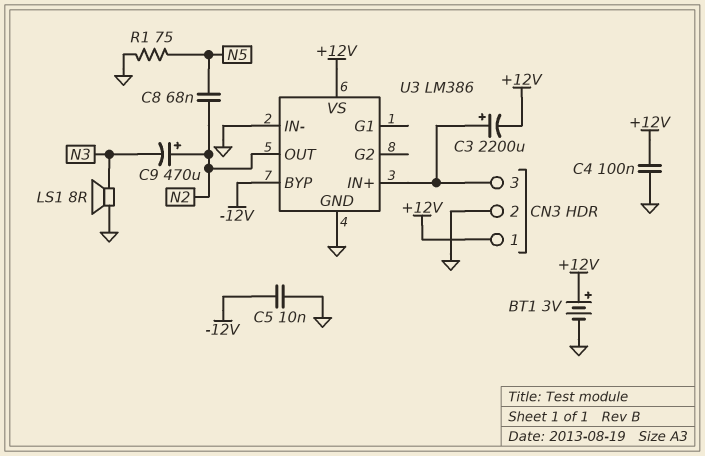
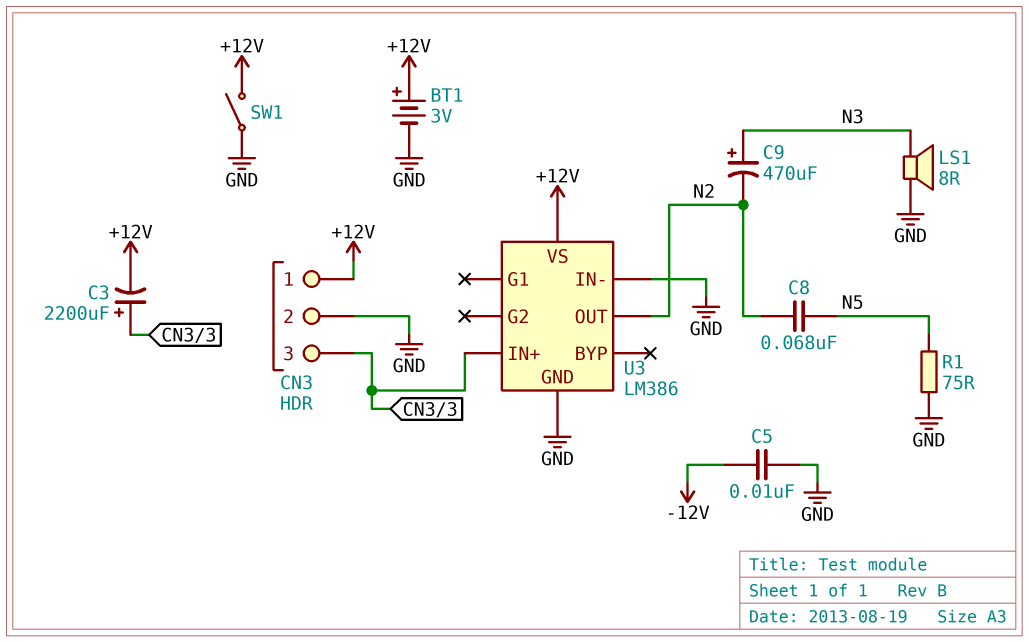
C4: 100nF (+12V, GND) -> none
C9: 470uF (plus N2, minus N3) -> 470uF (plus N3, minus N2)
SW1: none -> switch (+12V, GND)
U3 pin BYP: -12V -> none

